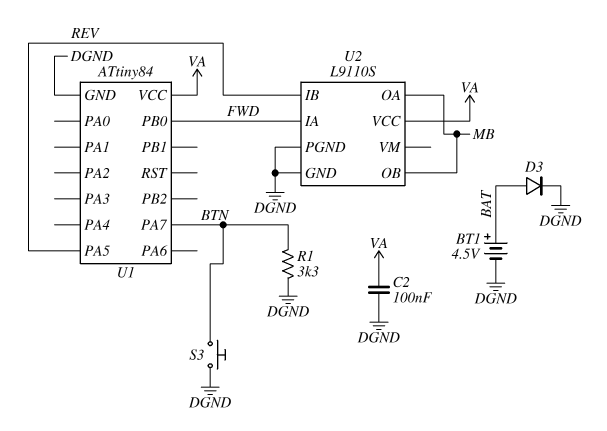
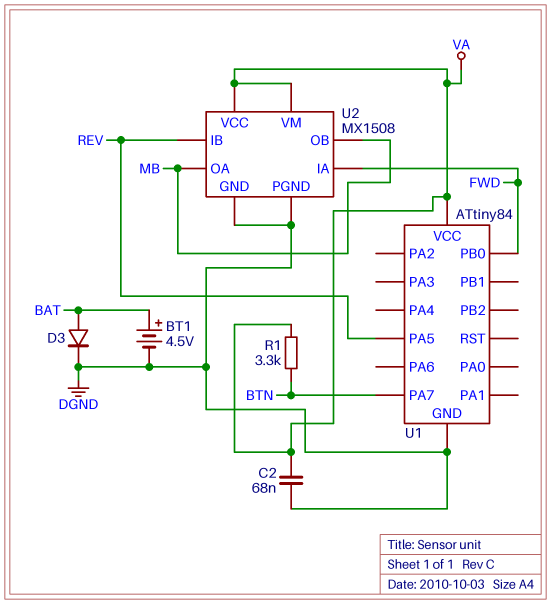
C2: 100nF (DGND, VA) -> 68nF (DGND, VA)
R1: 3.3k (BTN, DGND) -> 3.3k (BTN, VA)
S3: button (BTN, DGND) -> none
U2: L9110S -> MX1508
U2 pin VM: none -> VA

